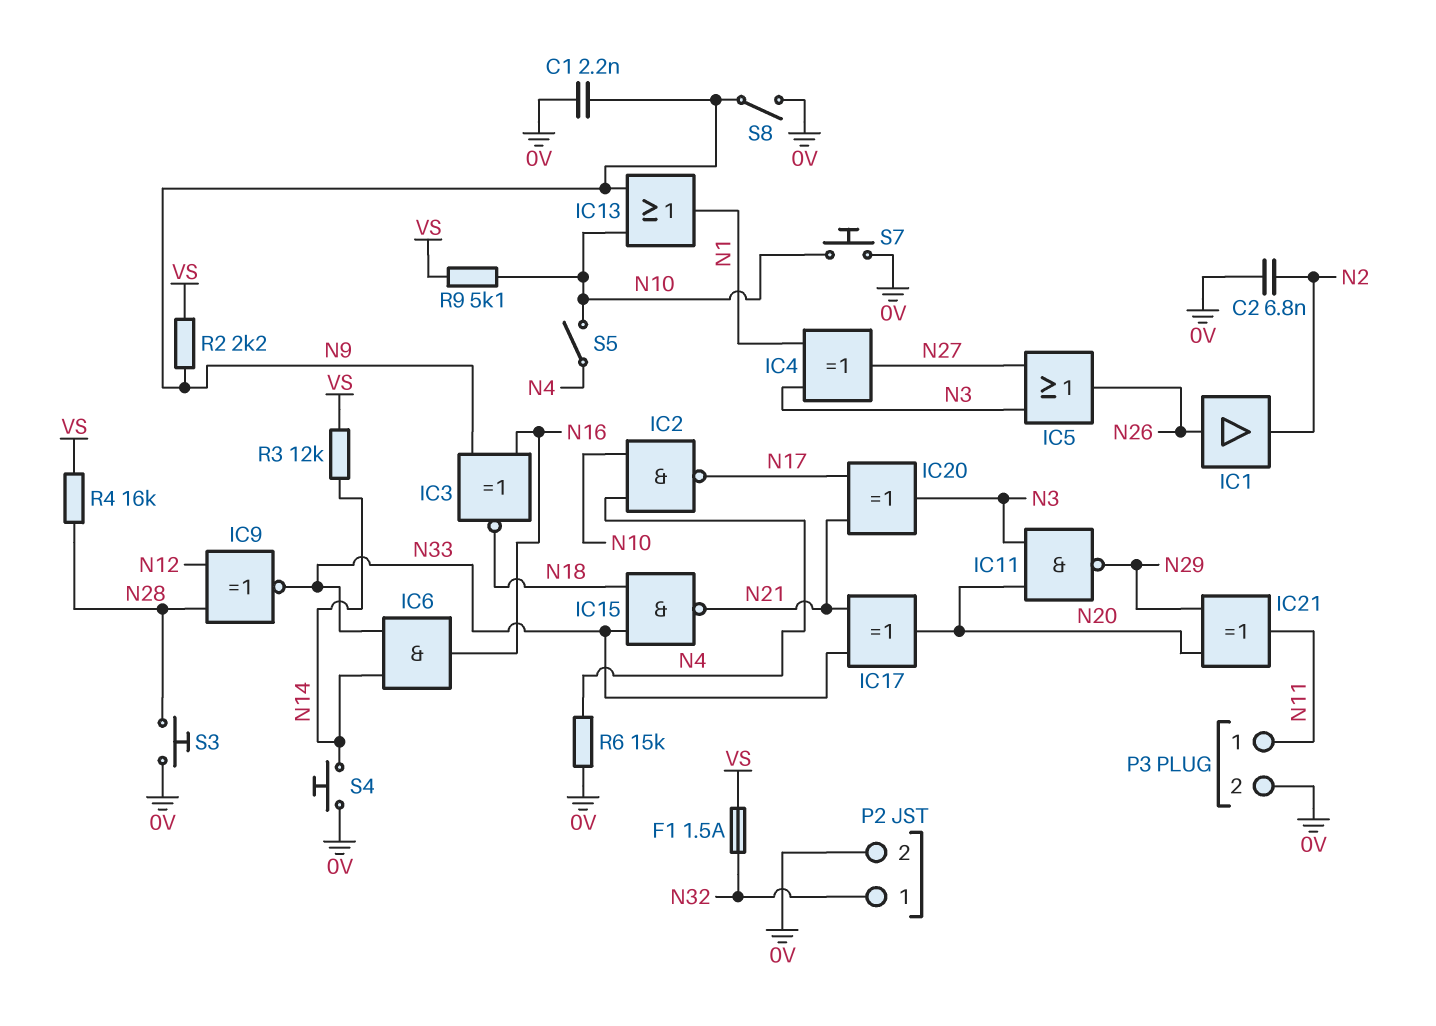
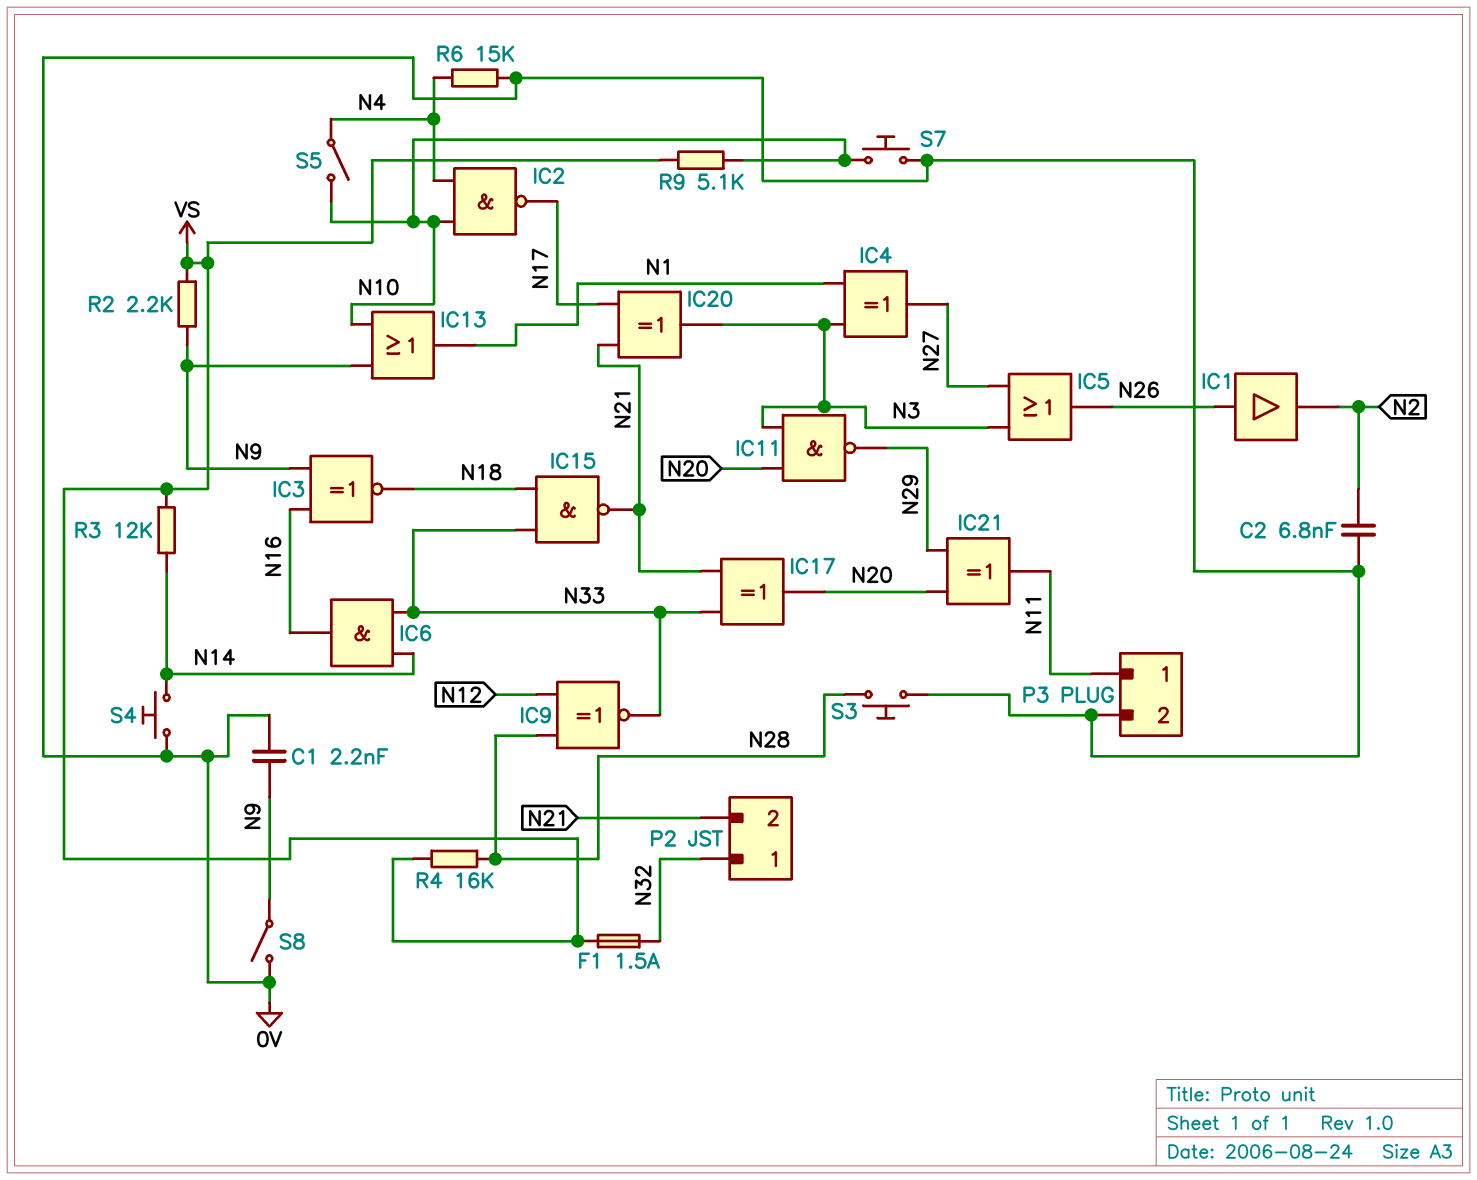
P2 pin 2: 0V -> N21

